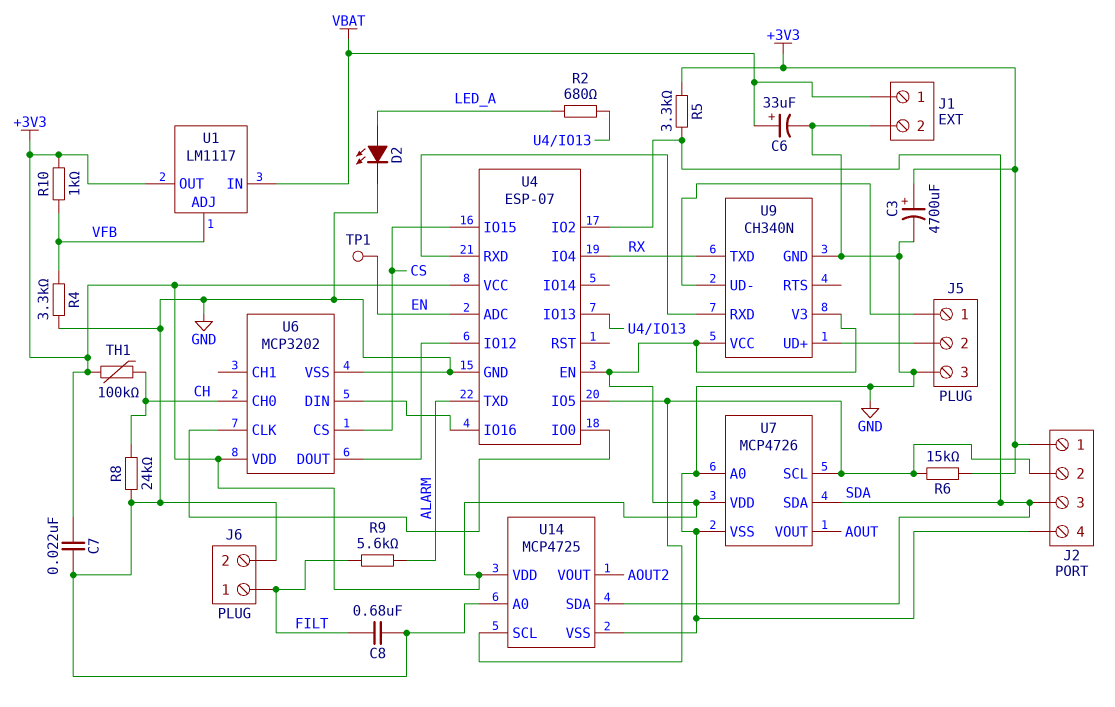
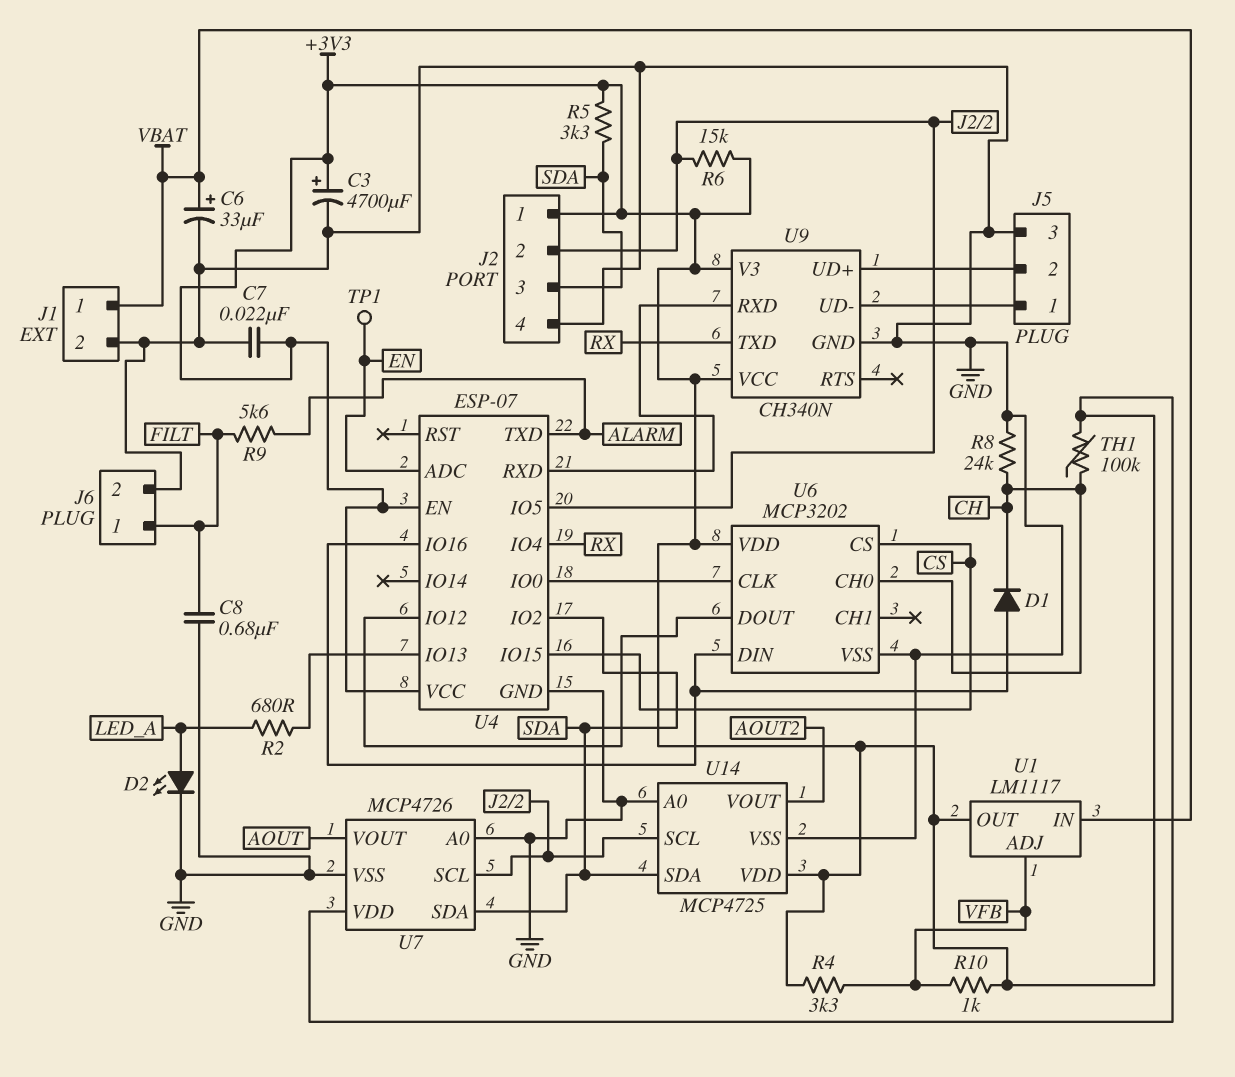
D1: none -> diode (A U4/IO16, K CH)
R4: 3.3k (GND, VFB) -> 3.3k (+3V3, VFB)

